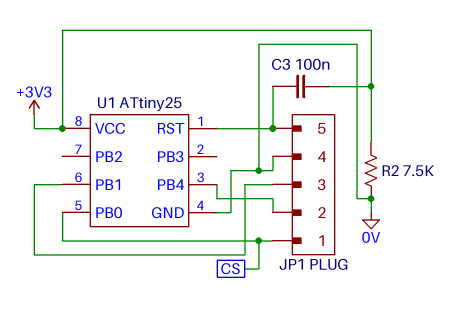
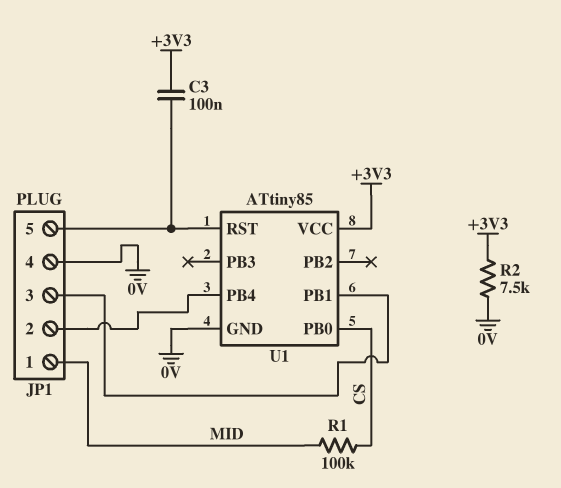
JP1 pin 1: CS -> MID
R1: none -> 100k (CS, MID)
U1: ATtiny25 -> ATtiny85

